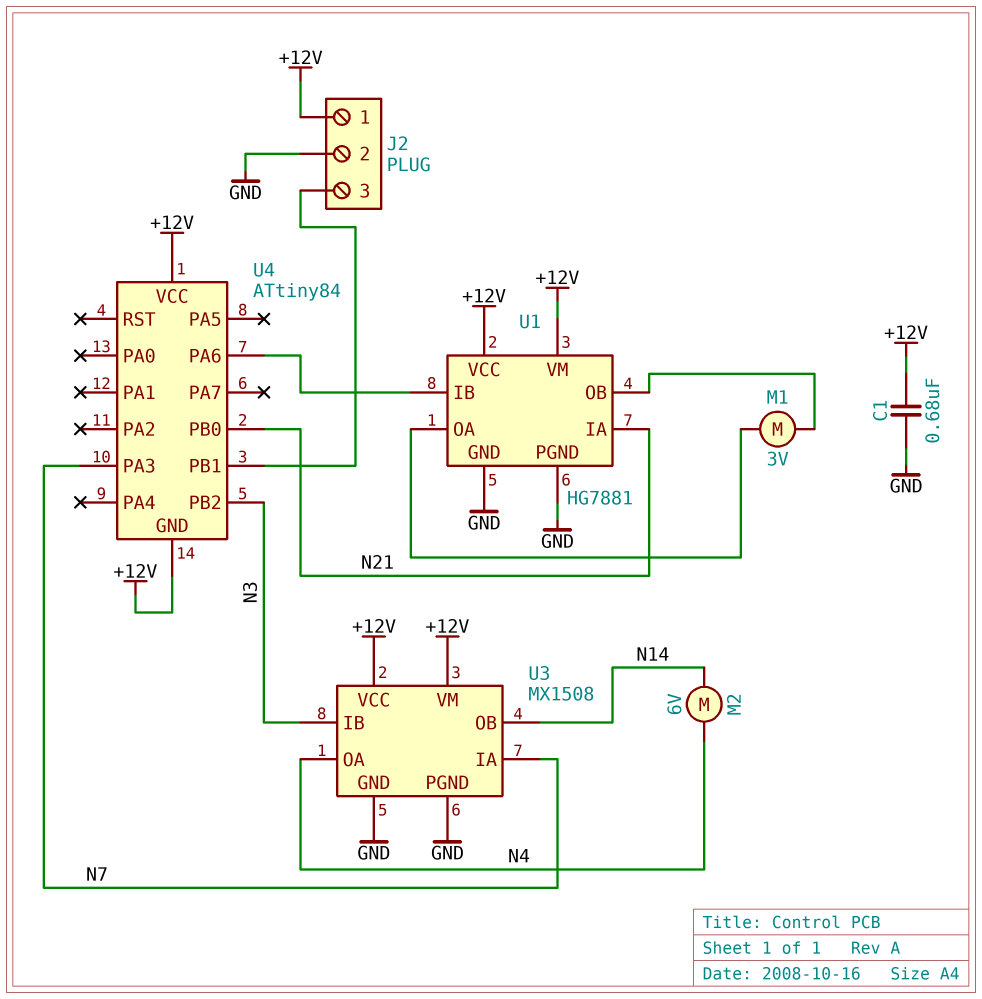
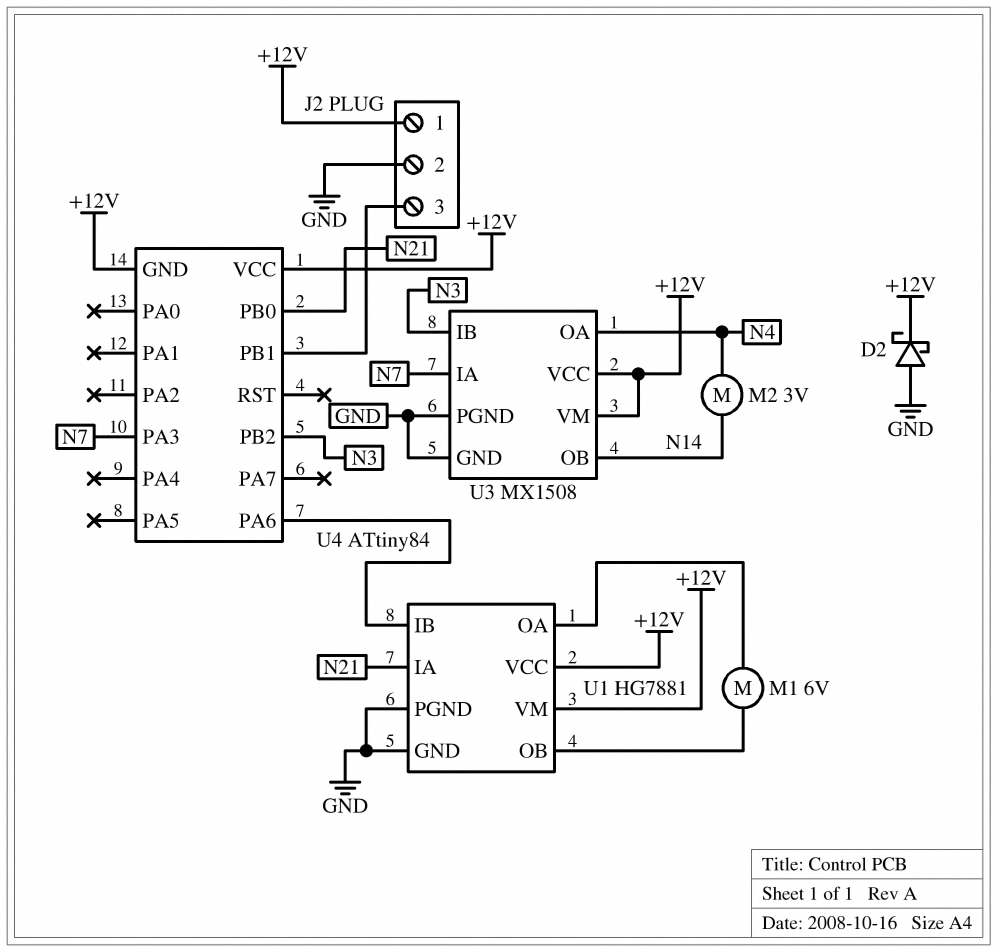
C1: 680nF (+12V, GND) -> none
D2: none -> schottky (A GND, K +12V)
M1: motor 3V (U1/OA, U1/OB) -> motor 6V (U1/OA, U1/OB)
M2: motor 6V (N4, N14) -> motor 3V (N4, N14)

